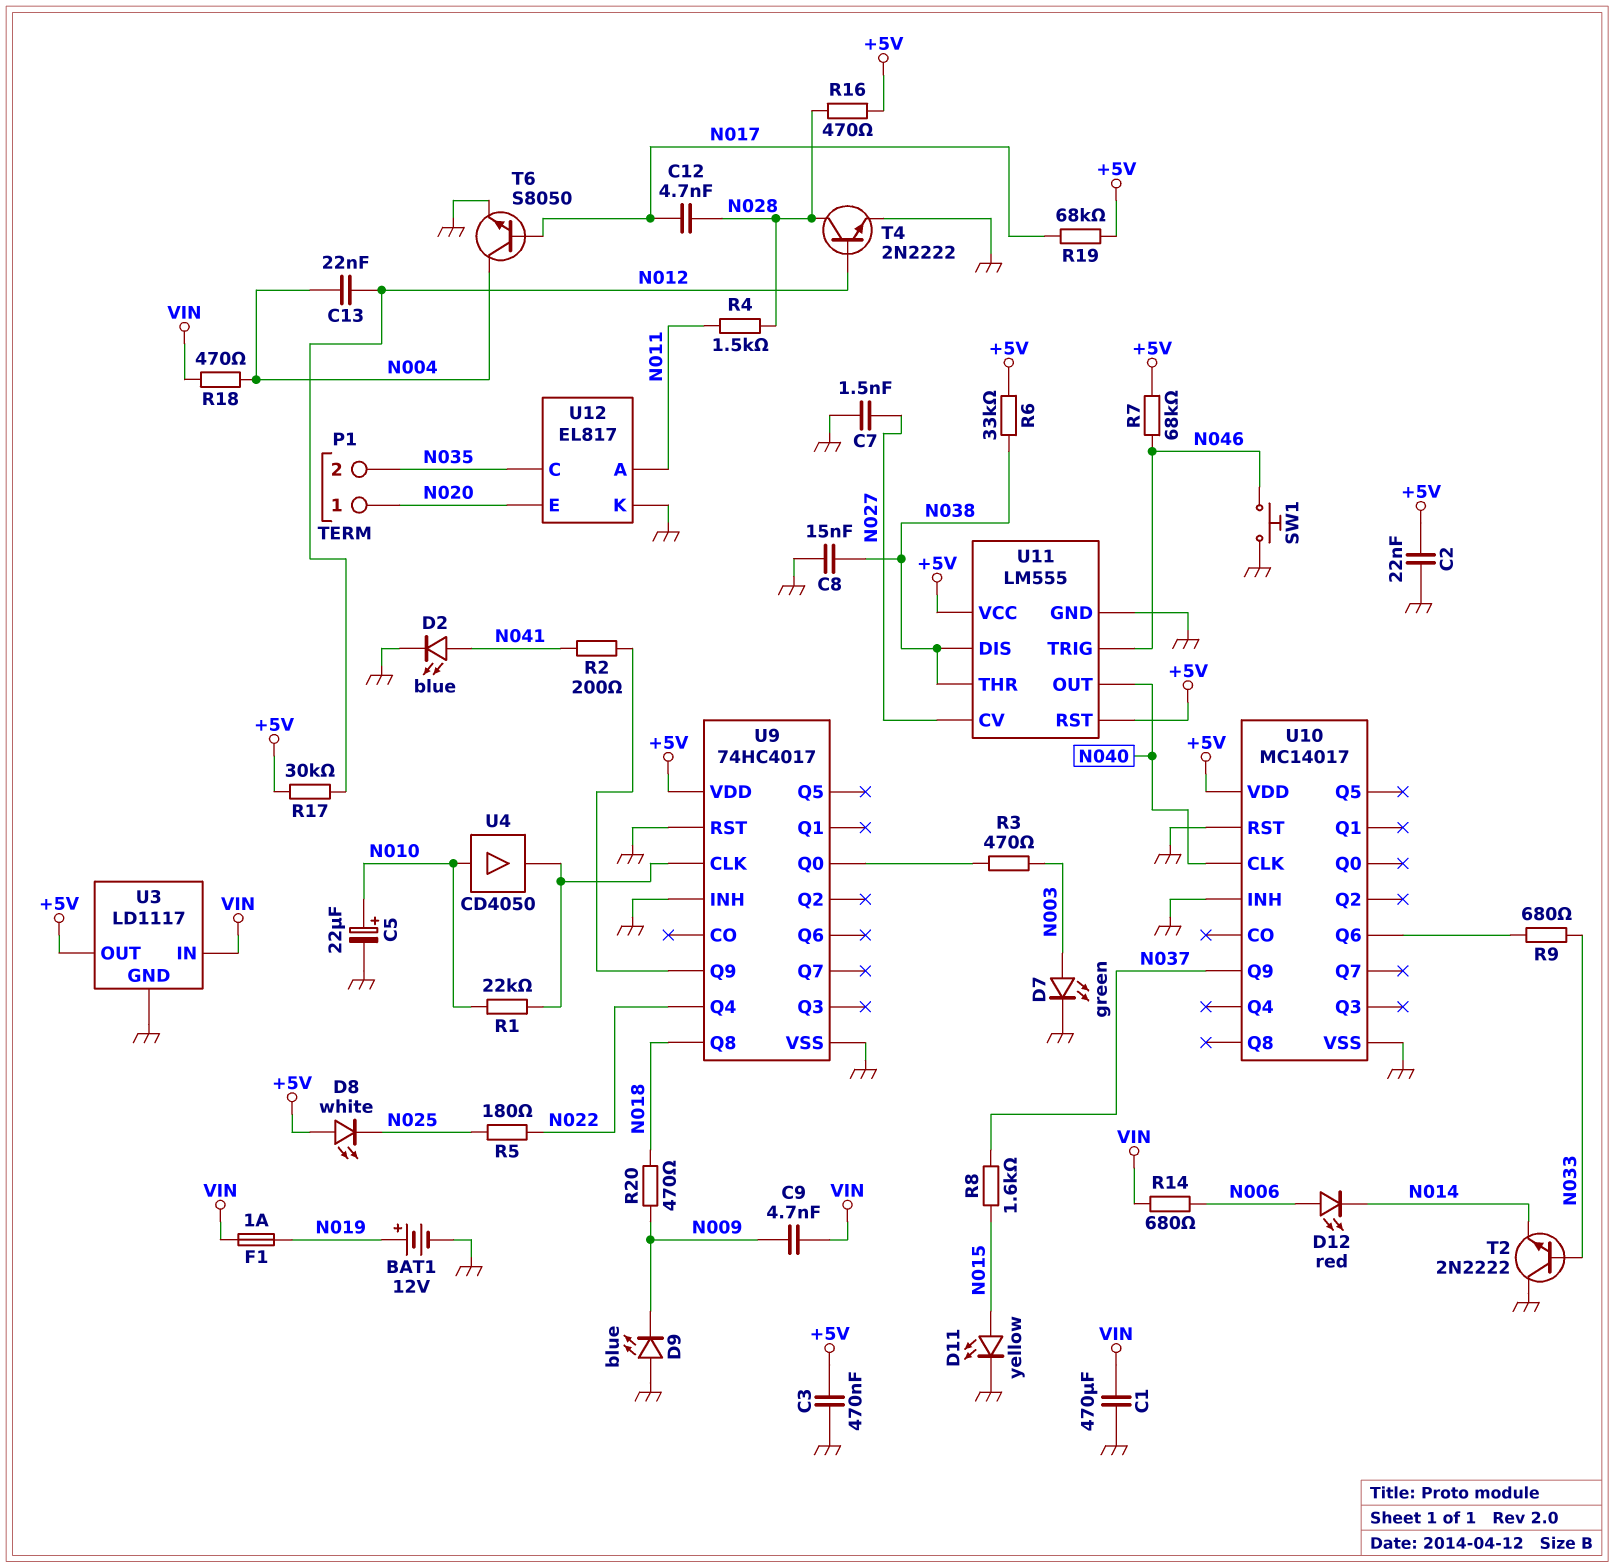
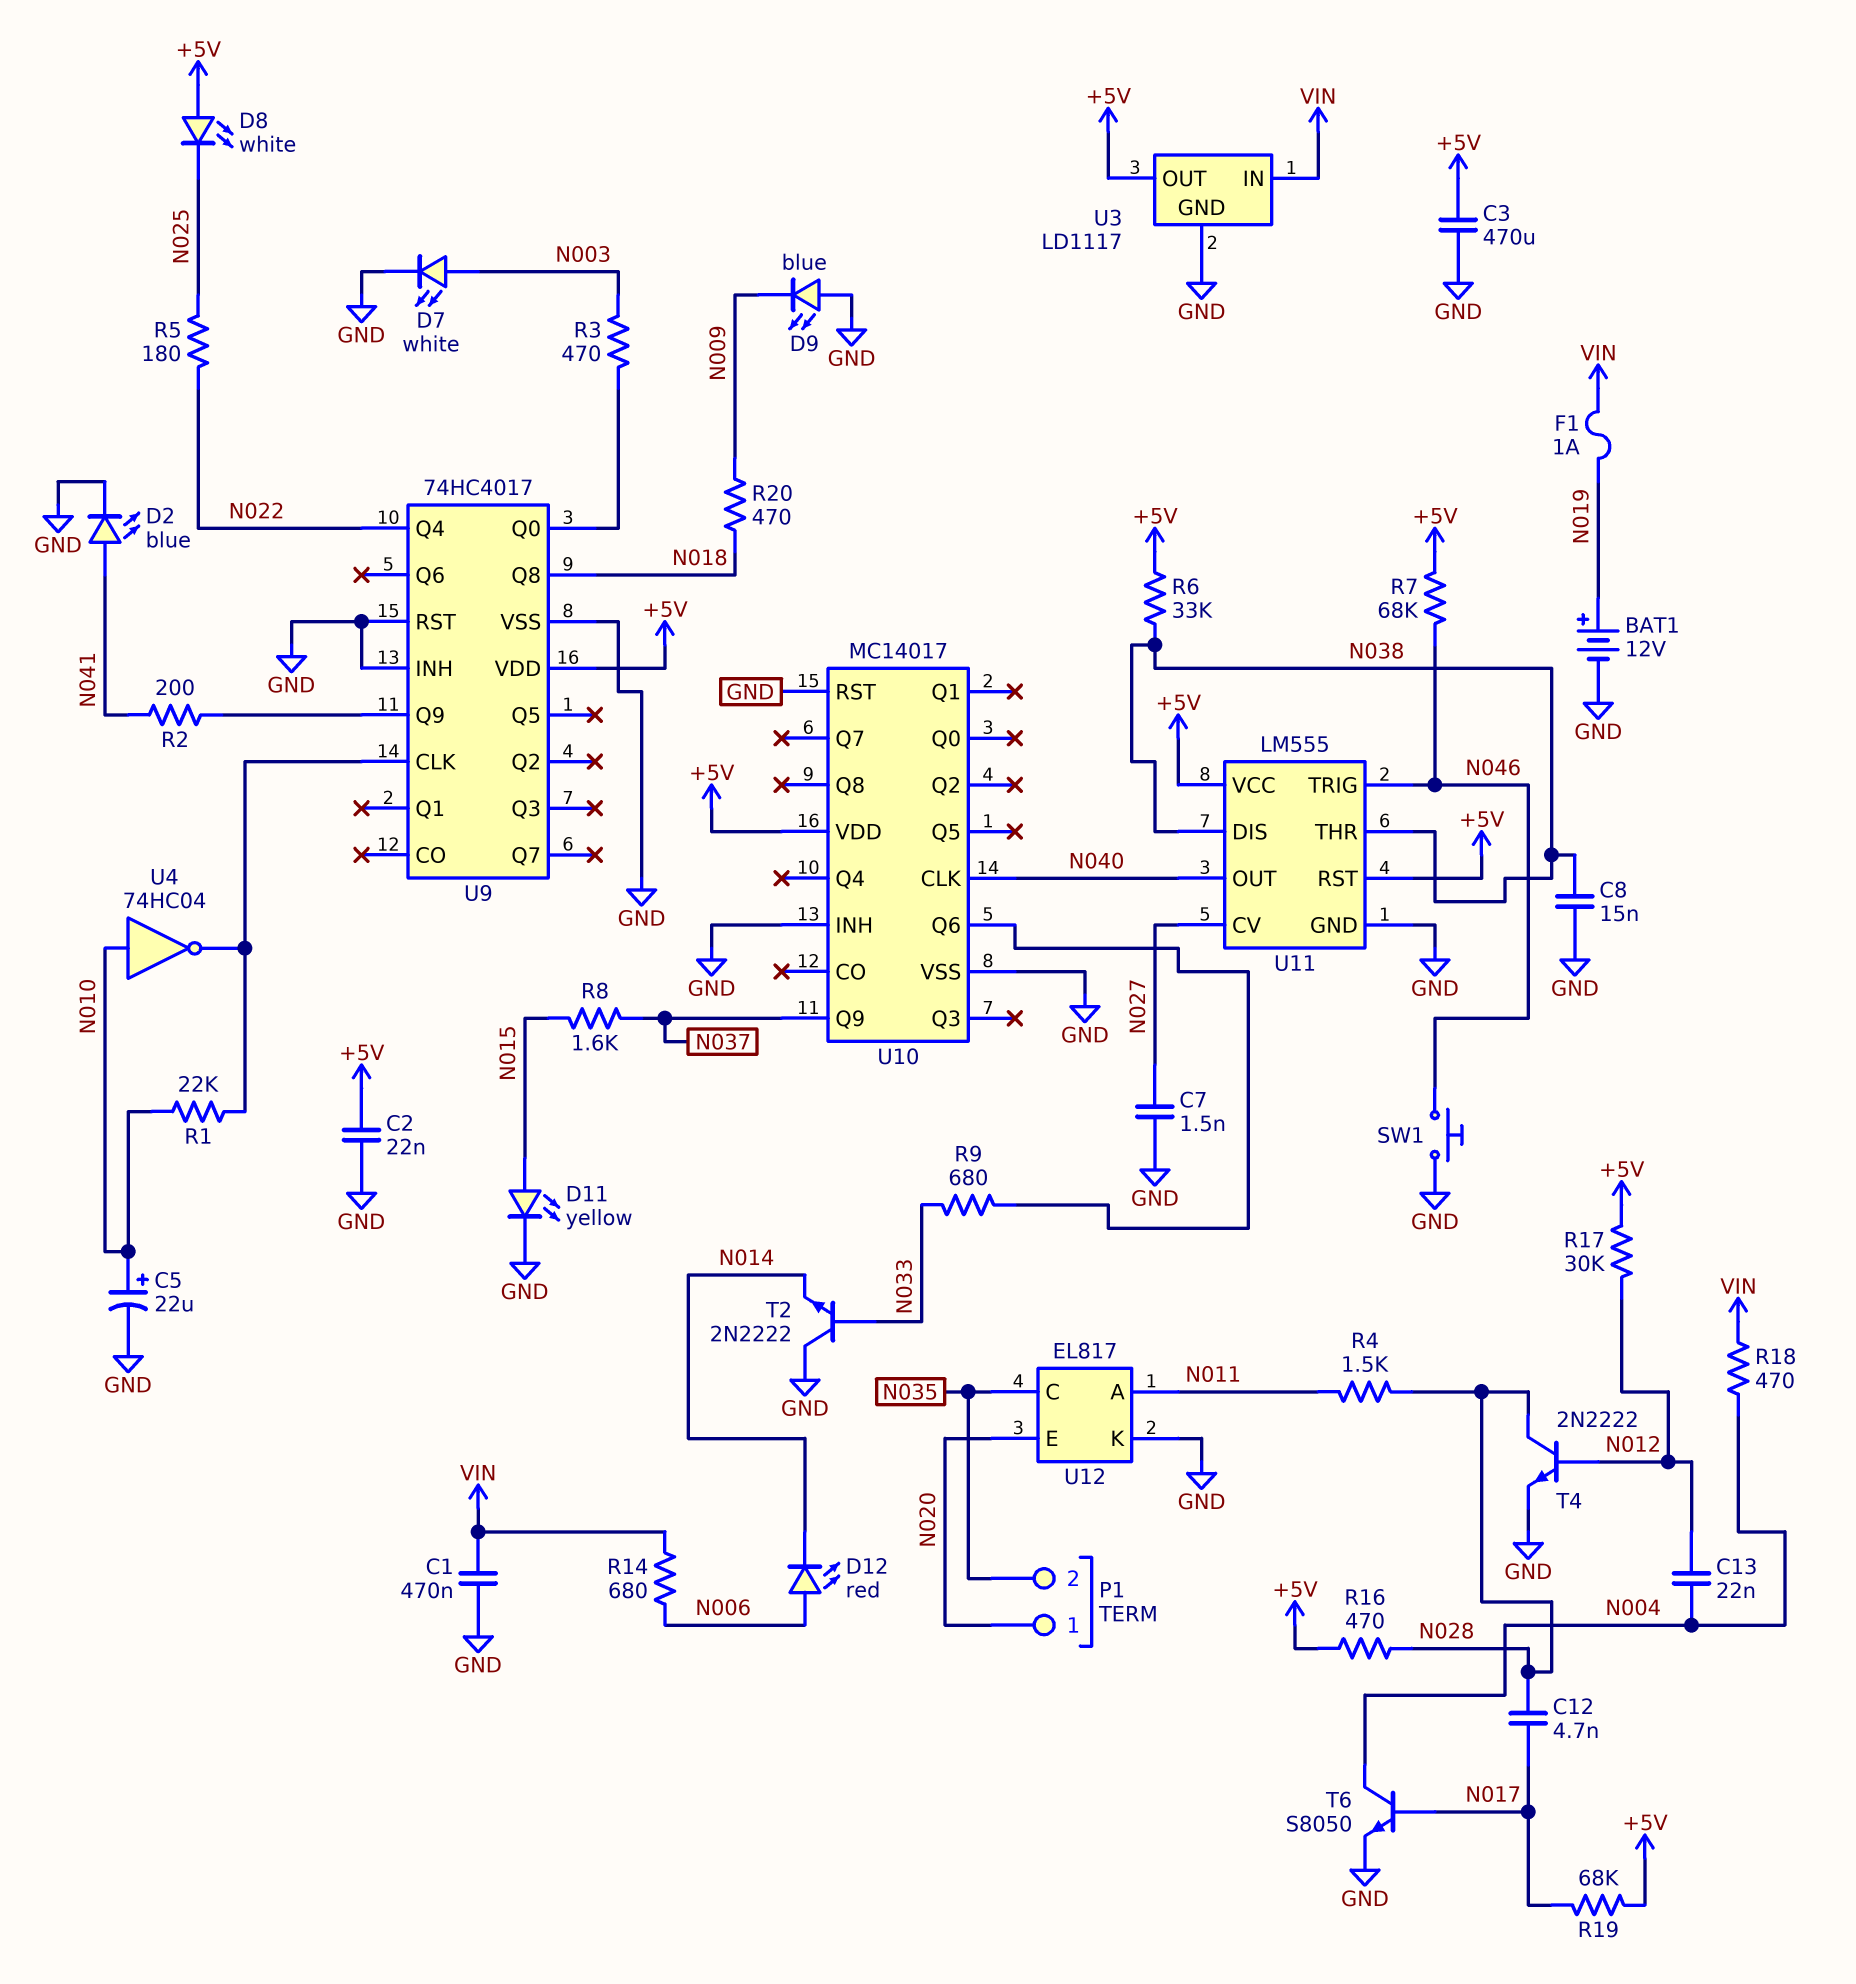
C1: 470uF (GND, VIN) -> 470nF (GND, VIN)
C3: 470nF (+5V, GND) -> 470uF (+5V, GND)
C9: 4.7nF (N009, VIN) -> none
D7: LED green (A N003, K GND) -> LED white (A N003, K GND)
U4: buffer CD4050 (in N010, out U9/CLK) -> NOT 74HC04 (in N010, out U9/CLK)

